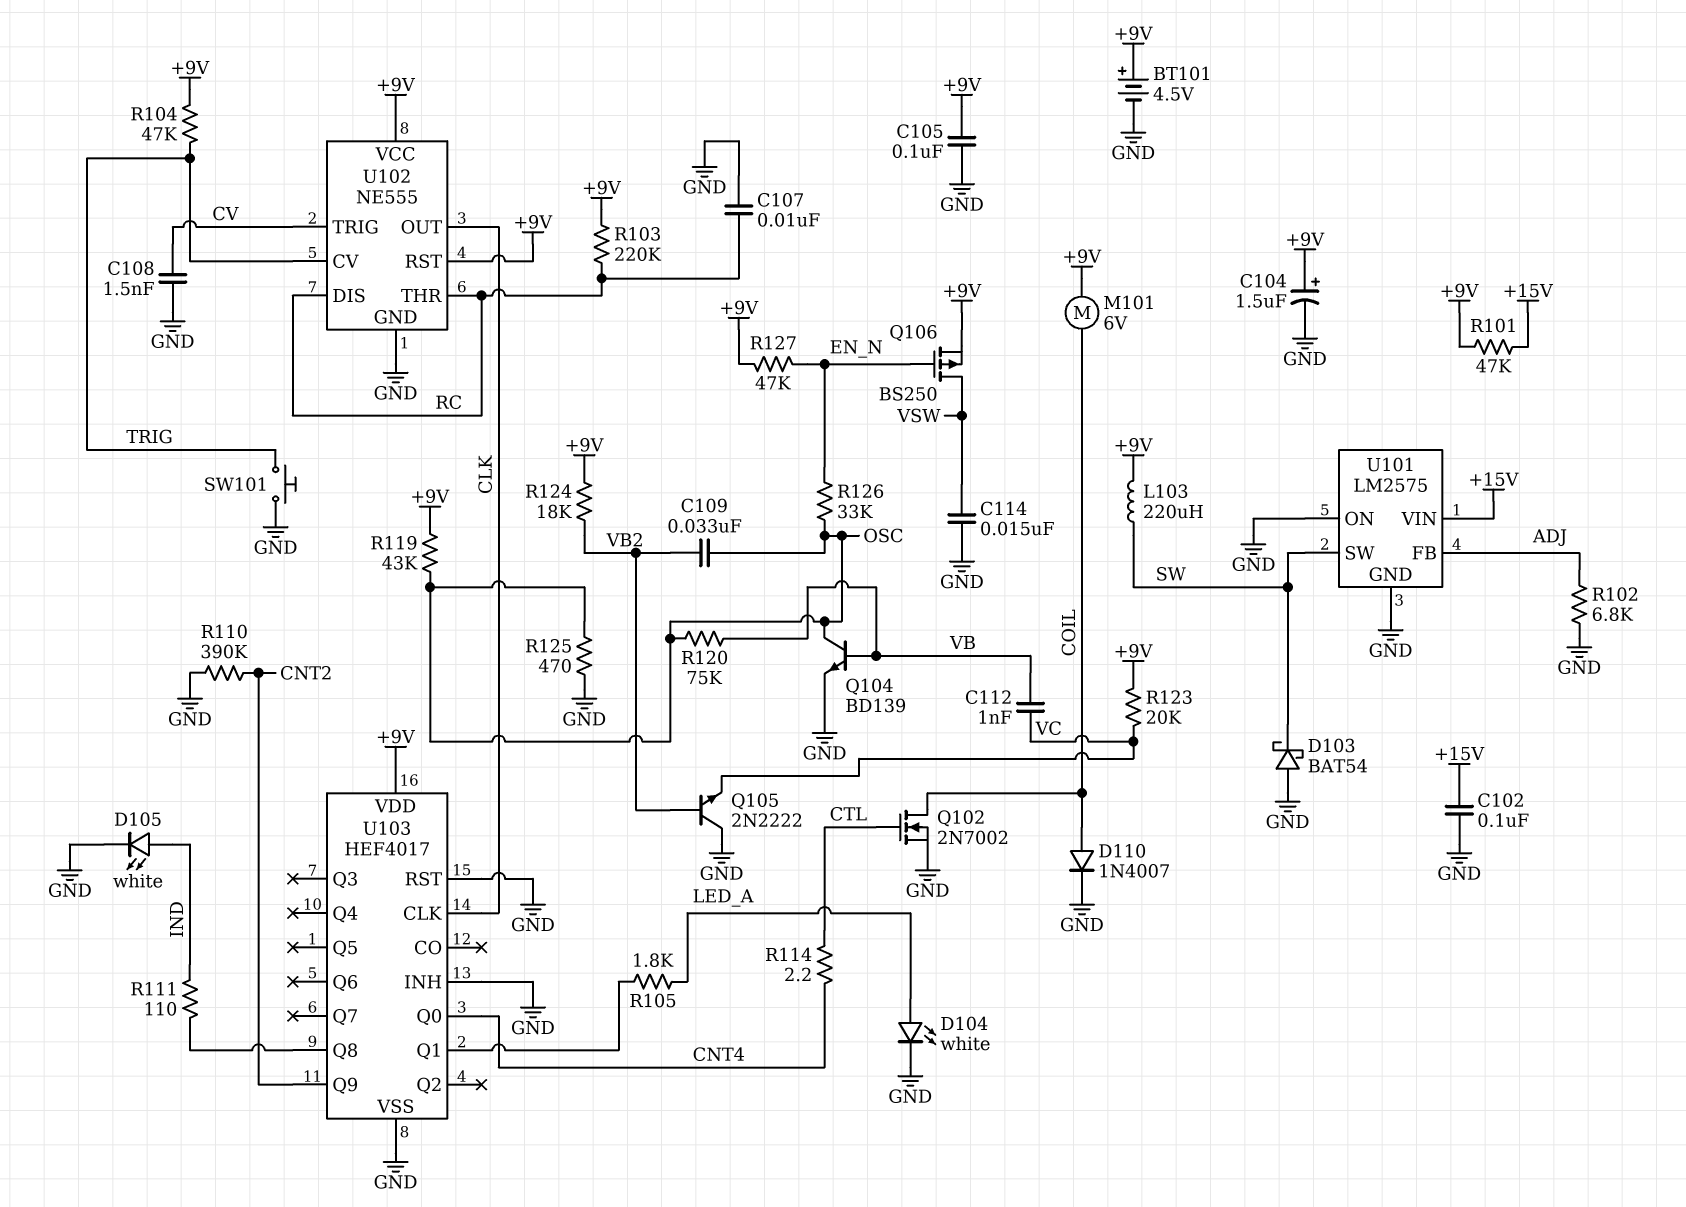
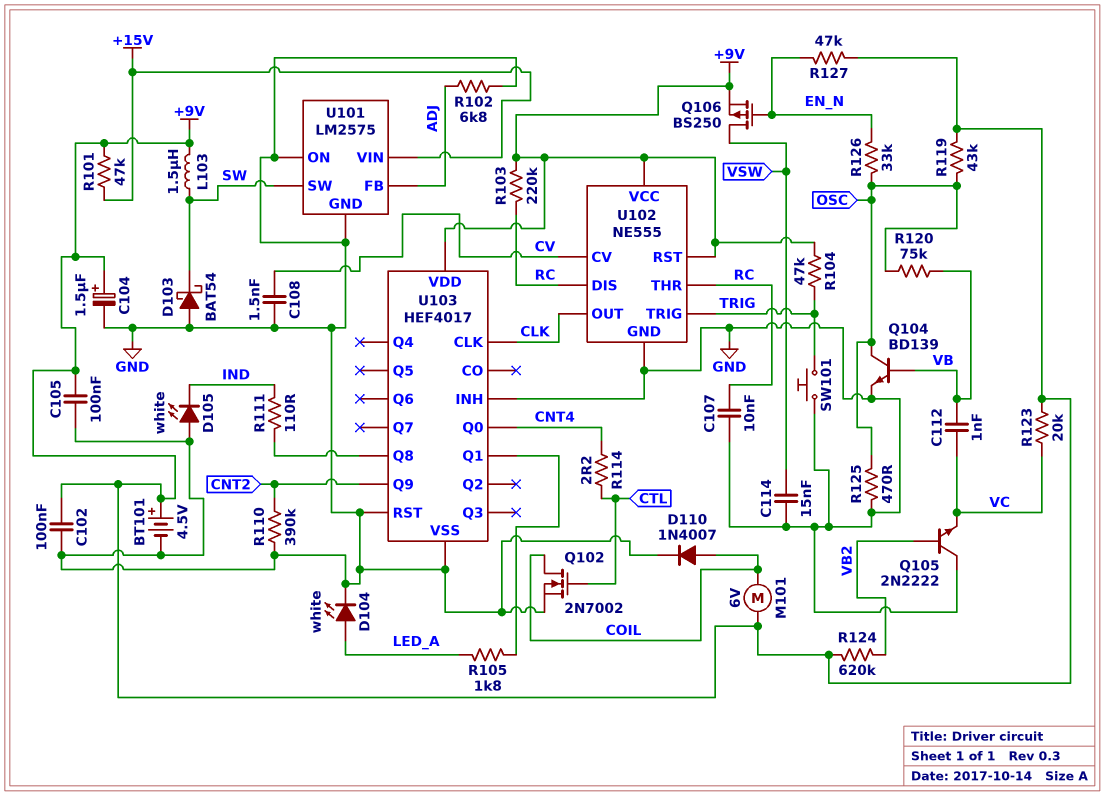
C102: 100nF (+15V, GND) -> 100nF (+9V, GND)
C109: 33nF (OSC, VB2) -> none
D105: LED white (A IND, K GND) -> LED white (A GND, K IND)
L103: 220uH (+9V, SW) -> 1.5uH (+9V, SW)
R124: 18k (+9V, VB2) -> 620k (+9V, VB2)
U102 pin CV: TRIG -> CV
U102 pin TRIG: CV -> TRIG

